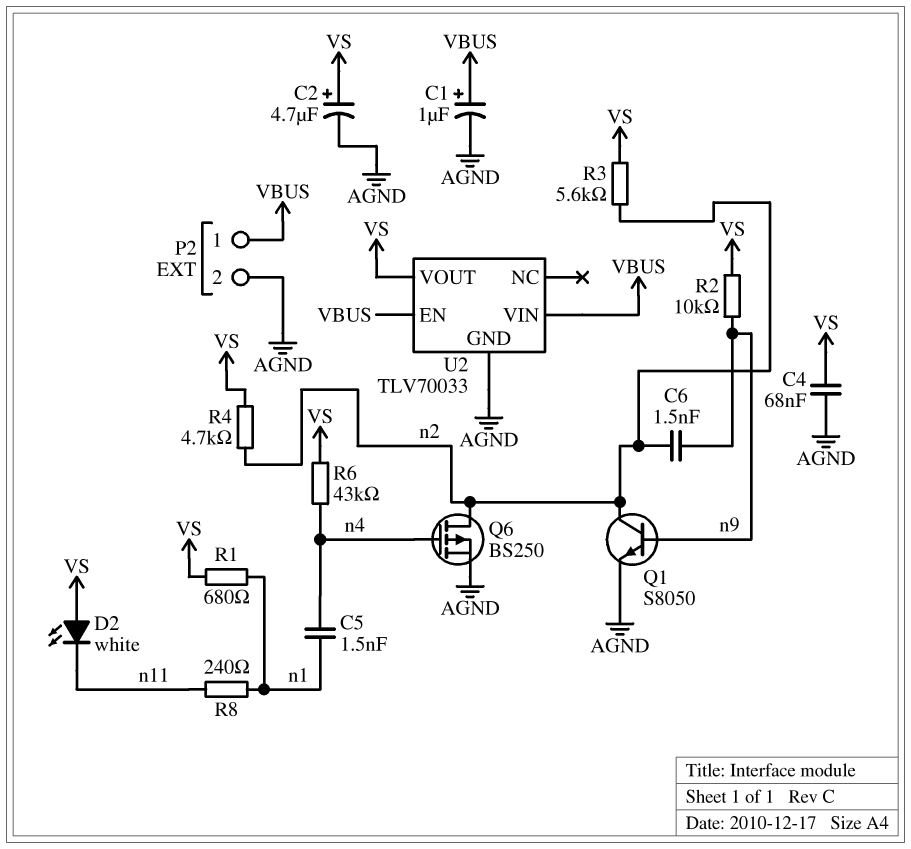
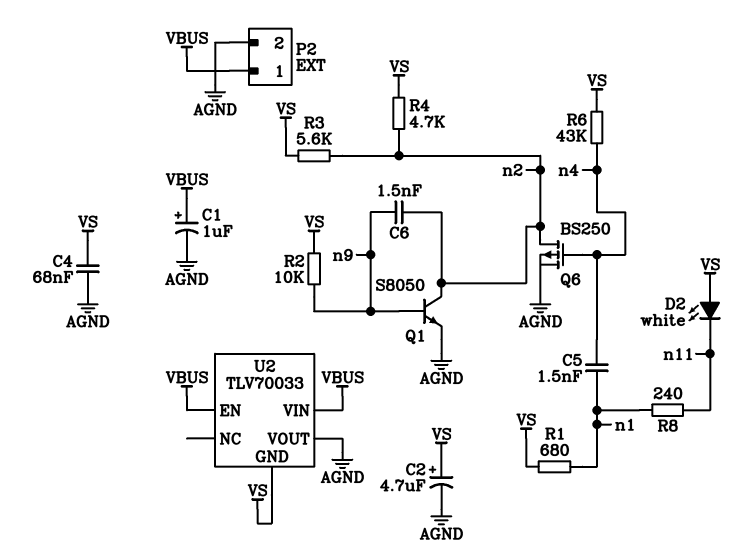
U2 pin GND: AGND -> VS
U2 pin VOUT: VS -> AGND

